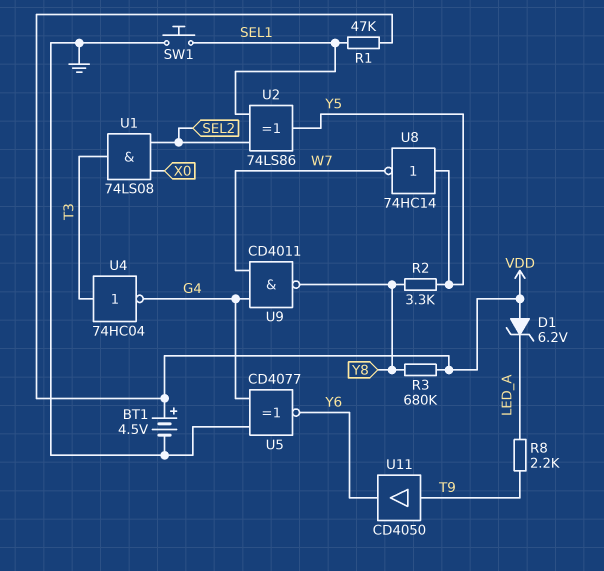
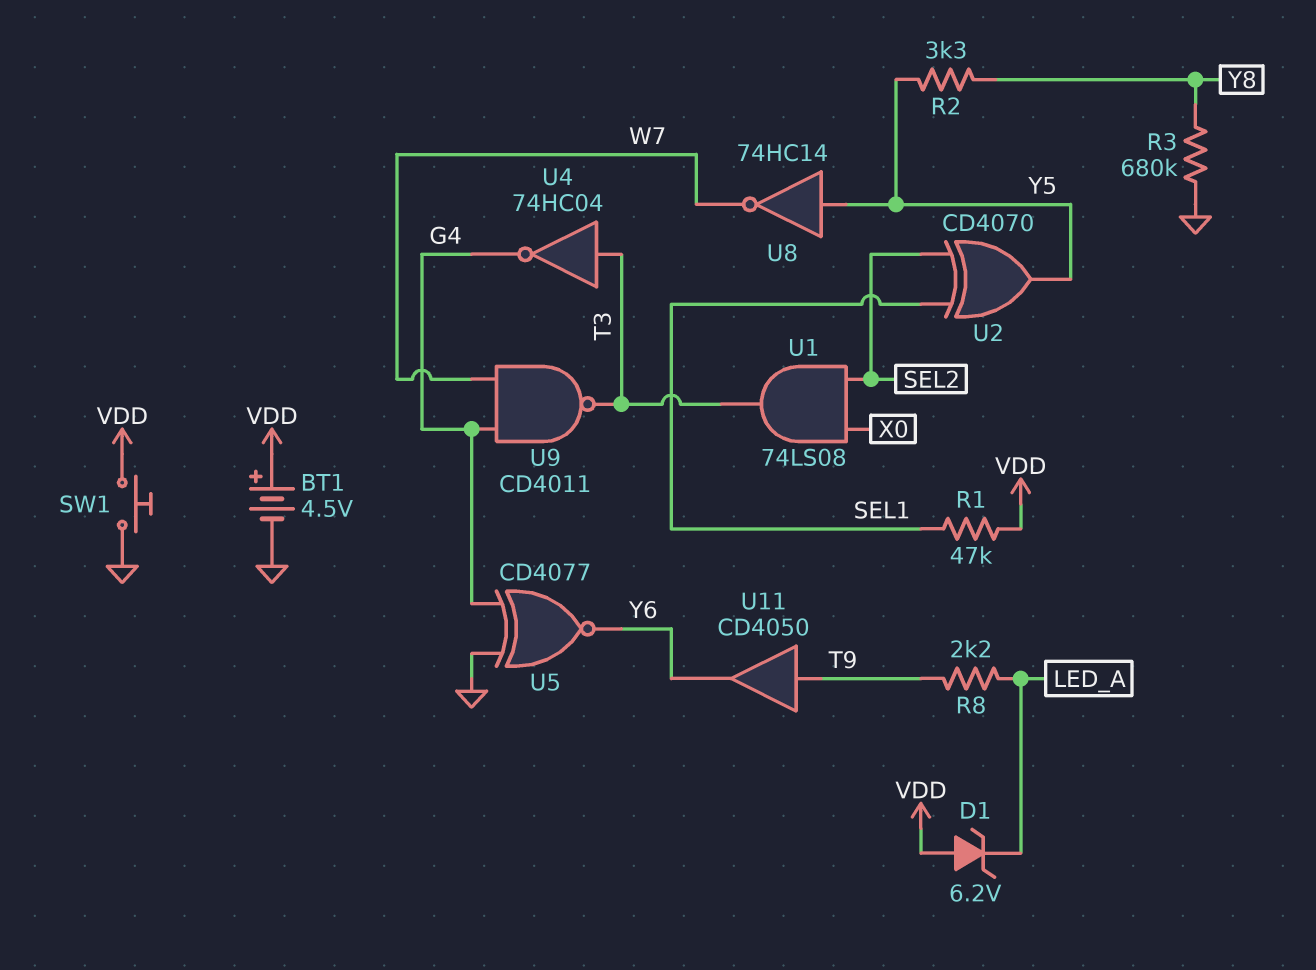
R3: 680k (VDD, Y8) -> 680k (GND, Y8)
SW1: button (GND, SEL1) -> button (GND, VDD)
U2: XOR 74LS86 (in SEL1, in SEL2, out Y5) -> XOR CD4070 (in SEL1, in SEL2, out Y5)
U9: NAND CD4011 (in G4, in W7, out Y8) -> NAND CD4011 (in G4, in W7, out T3)

